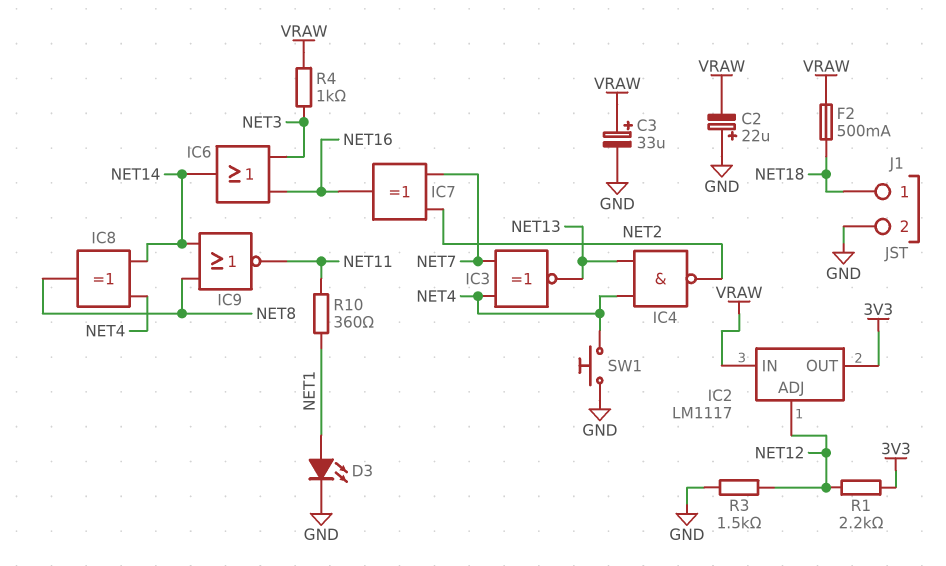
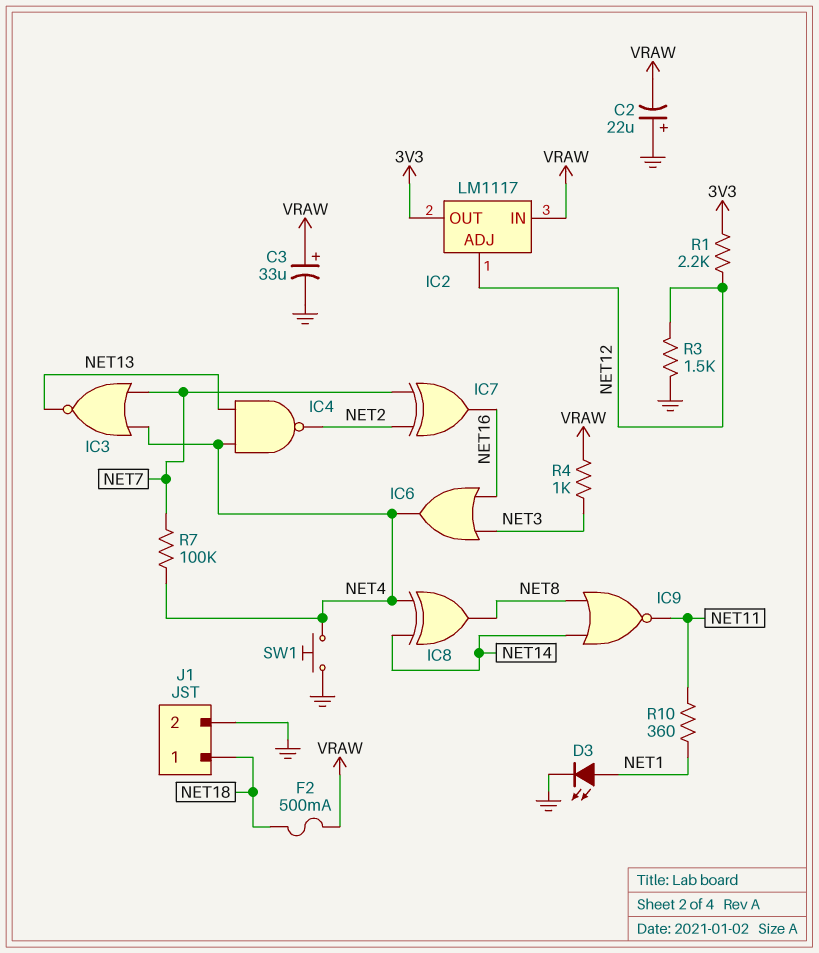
IC3: XNOR (in NET4, in NET7, out NET13) -> NOR (in NET4, in NET7, out NET13)
IC6: OR (in NET3, in NET16, out NET14) -> OR (in NET3, in NET16, out NET4)
R7: none -> 100k (NET4, NET7)

